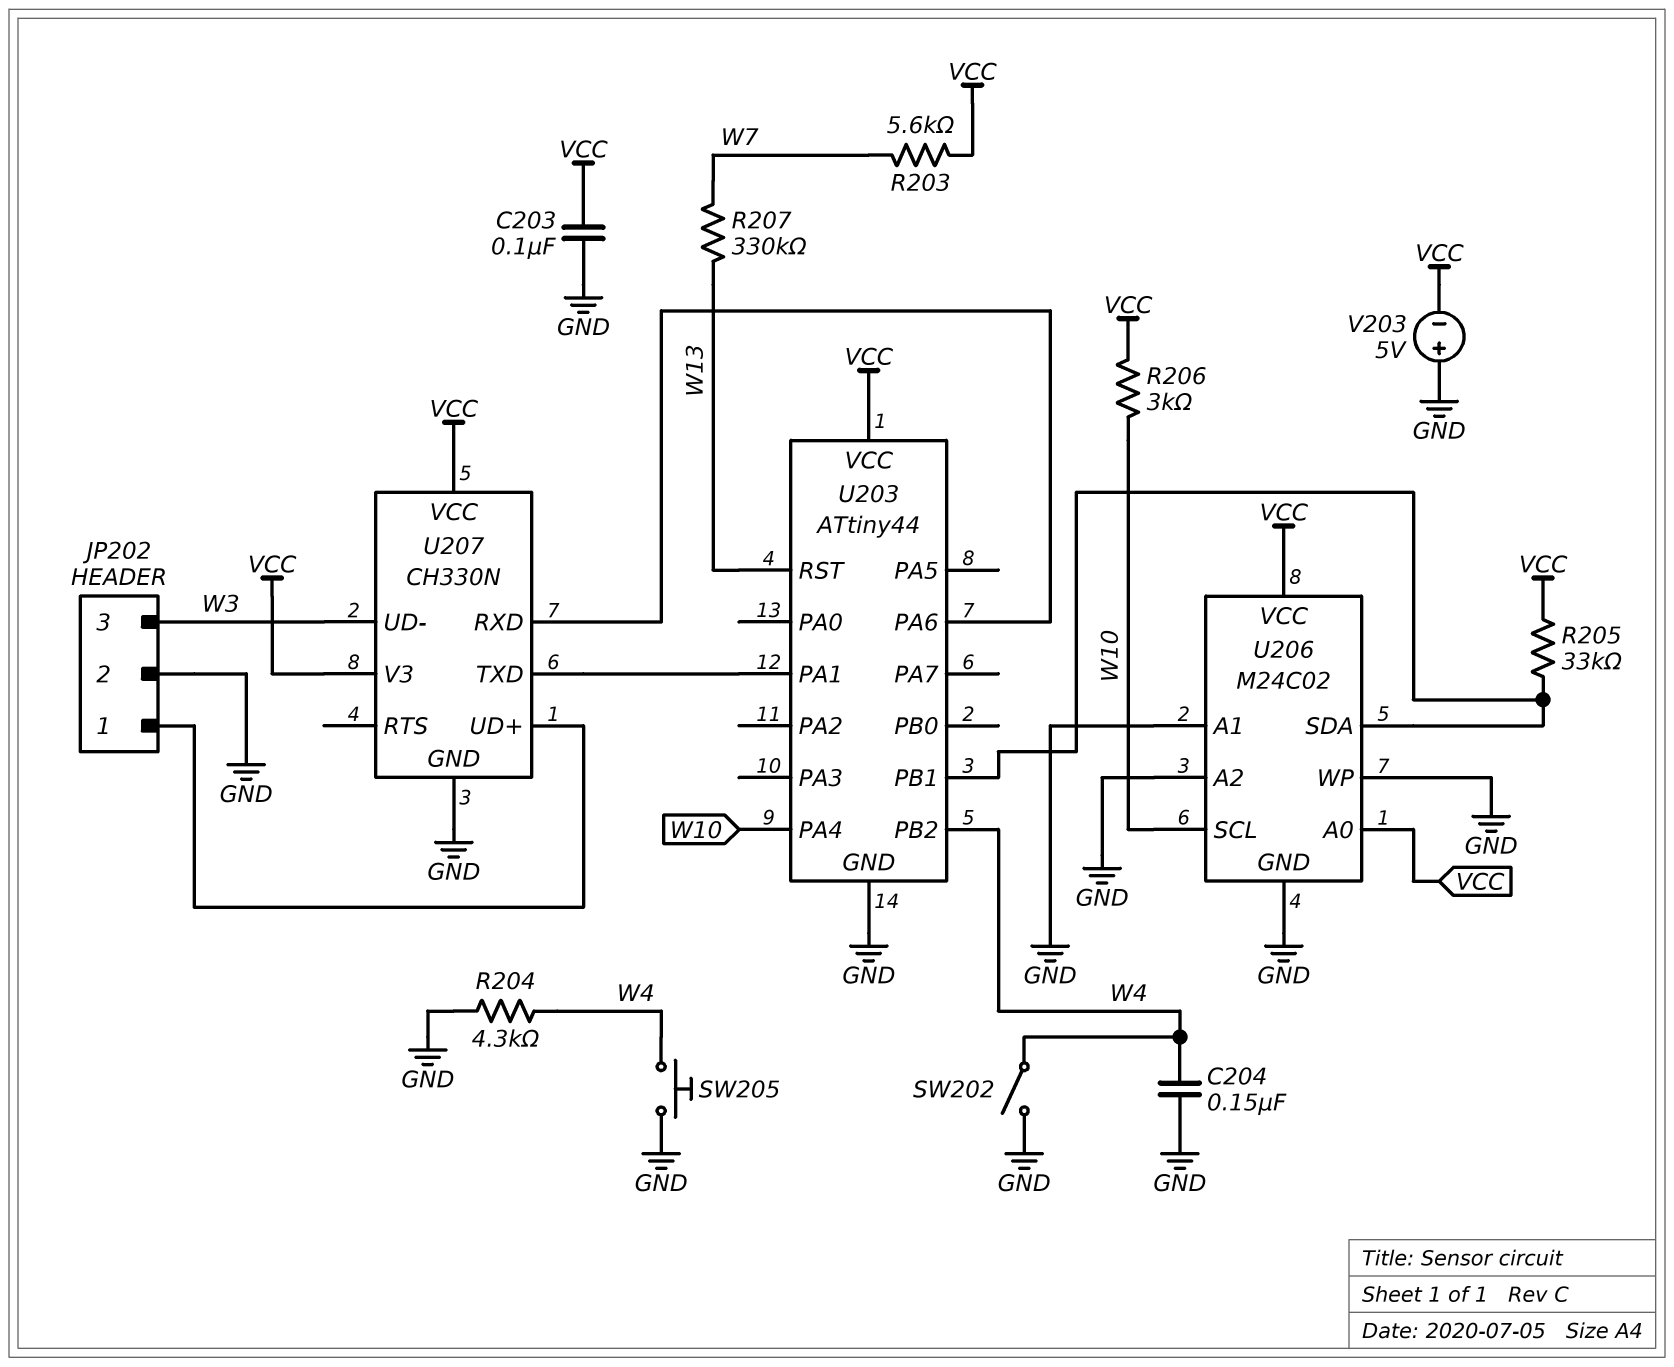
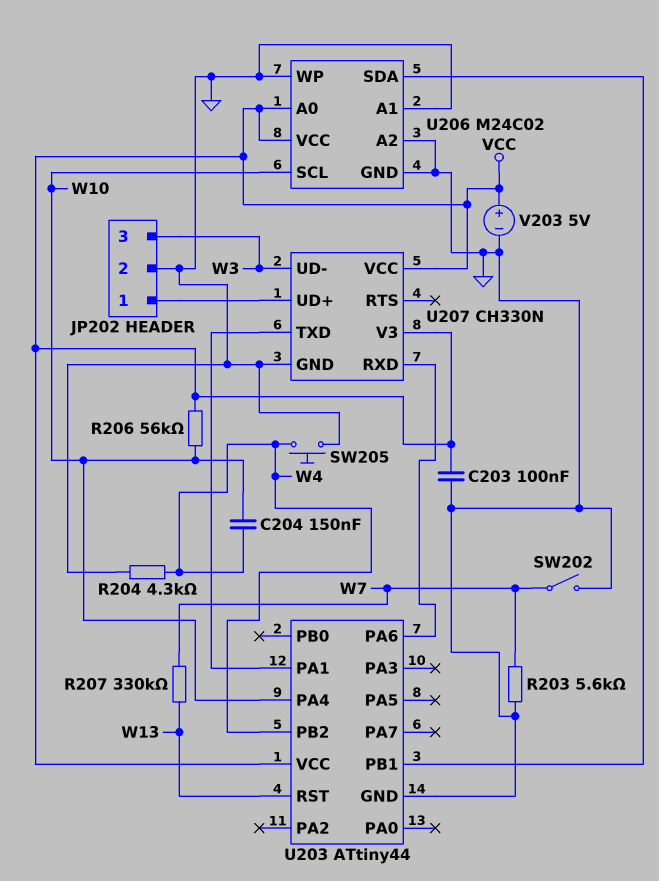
C204: 150nF (GND, W4) -> 150nF (W4, W10)
R203: 5.6k (VCC, W7) -> 5.6k (GND, W7)
R205: 33k (U203/PB1, VCC) -> none
R206: 3k (VCC, W10) -> 56k (VCC, W10)
SW202: switch (GND, W4) -> switch (GND, W7)
V203: 5V (plus GND, minus VCC) -> 5V (plus VCC, minus GND)

